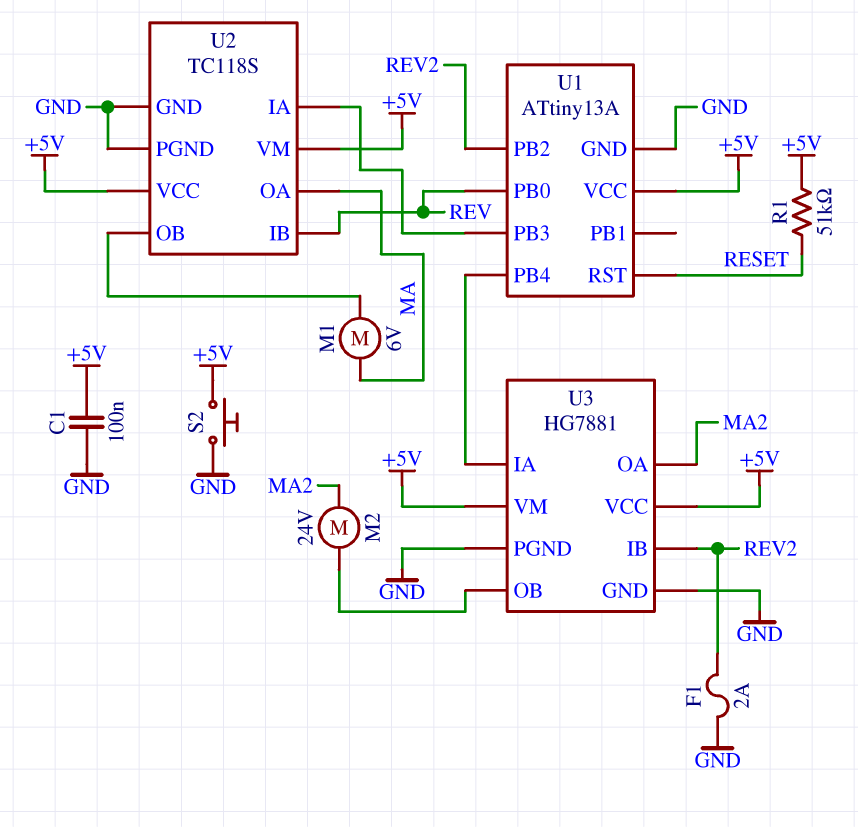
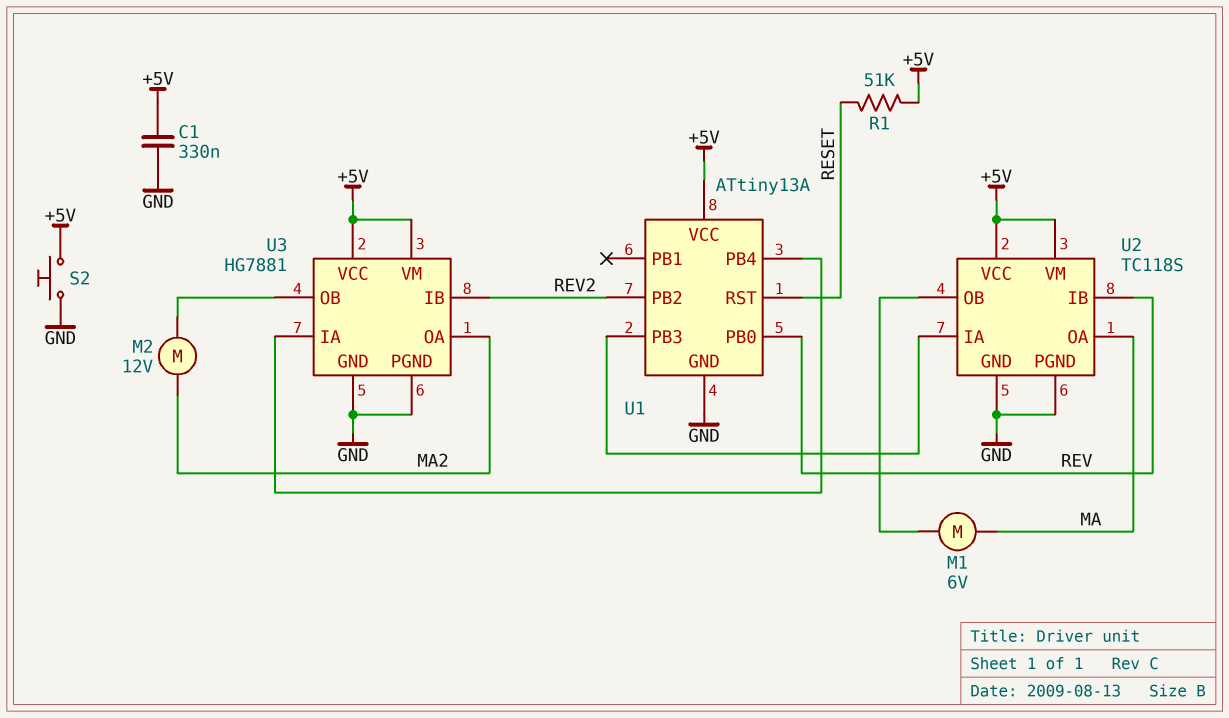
C1: 100nF (+5V, GND) -> 330nF (+5V, GND)
F1: 2A (GND, REV2) -> none
M2: motor 24V (MA2, U3/OB) -> motor 12V (MA2, U3/OB)

